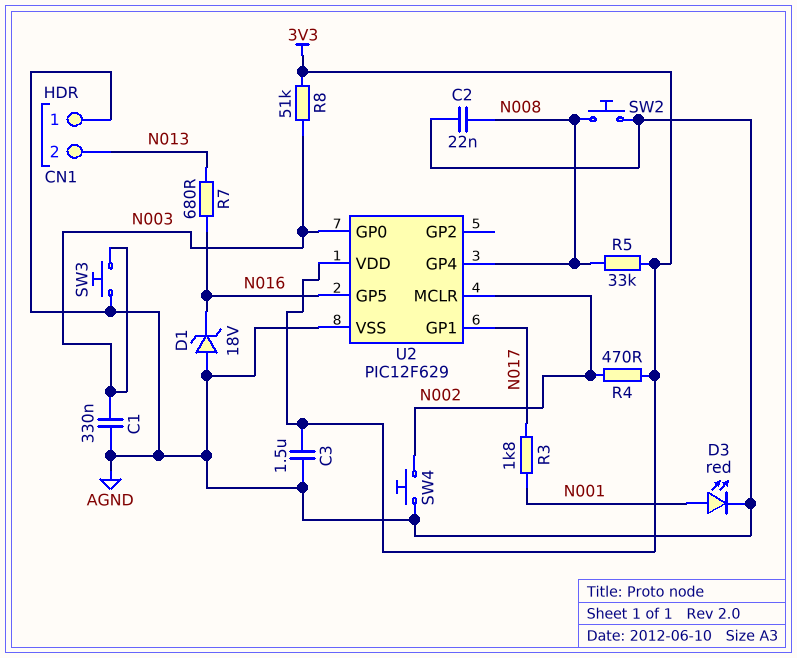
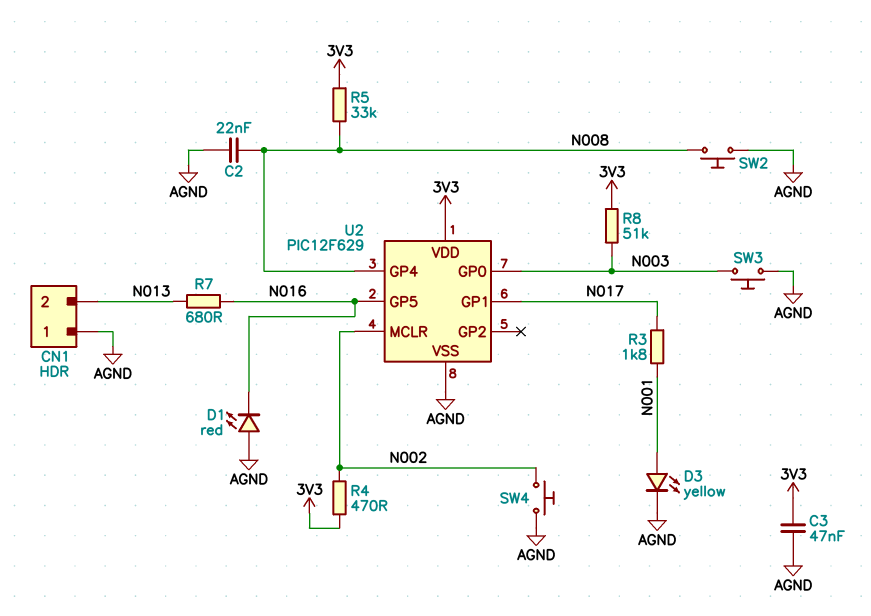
C1: 330nF (AGND, N003) -> none
C3: 1.5uF (3V3, AGND) -> 47nF (3V3, AGND)
D1: zener 18V (A AGND, K N016) -> LED red (A AGND, K N016)
D3: LED red (A N001, K AGND) -> LED yellow (A N001, K AGND)

